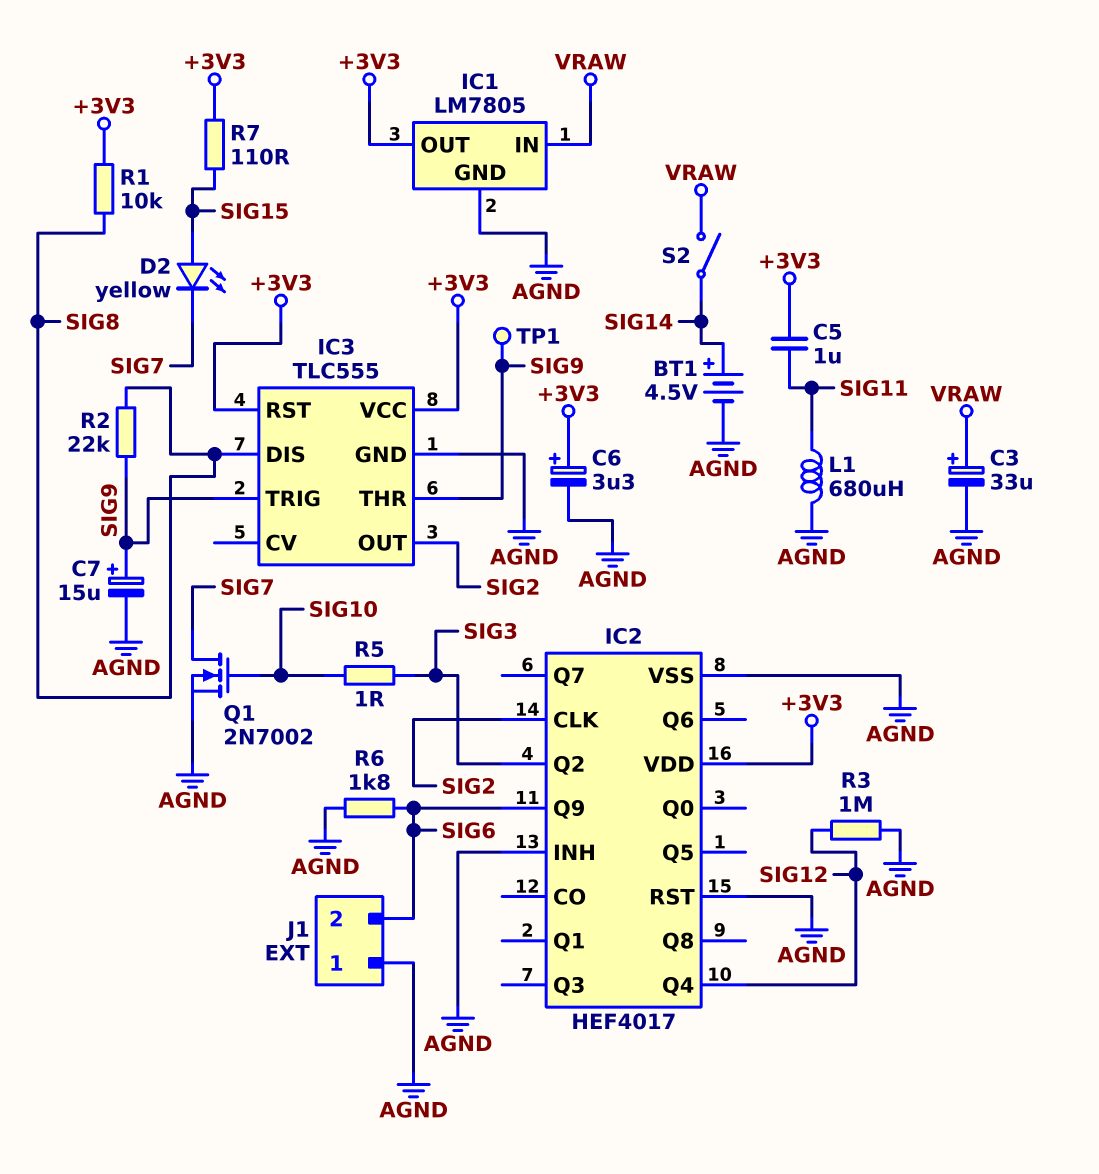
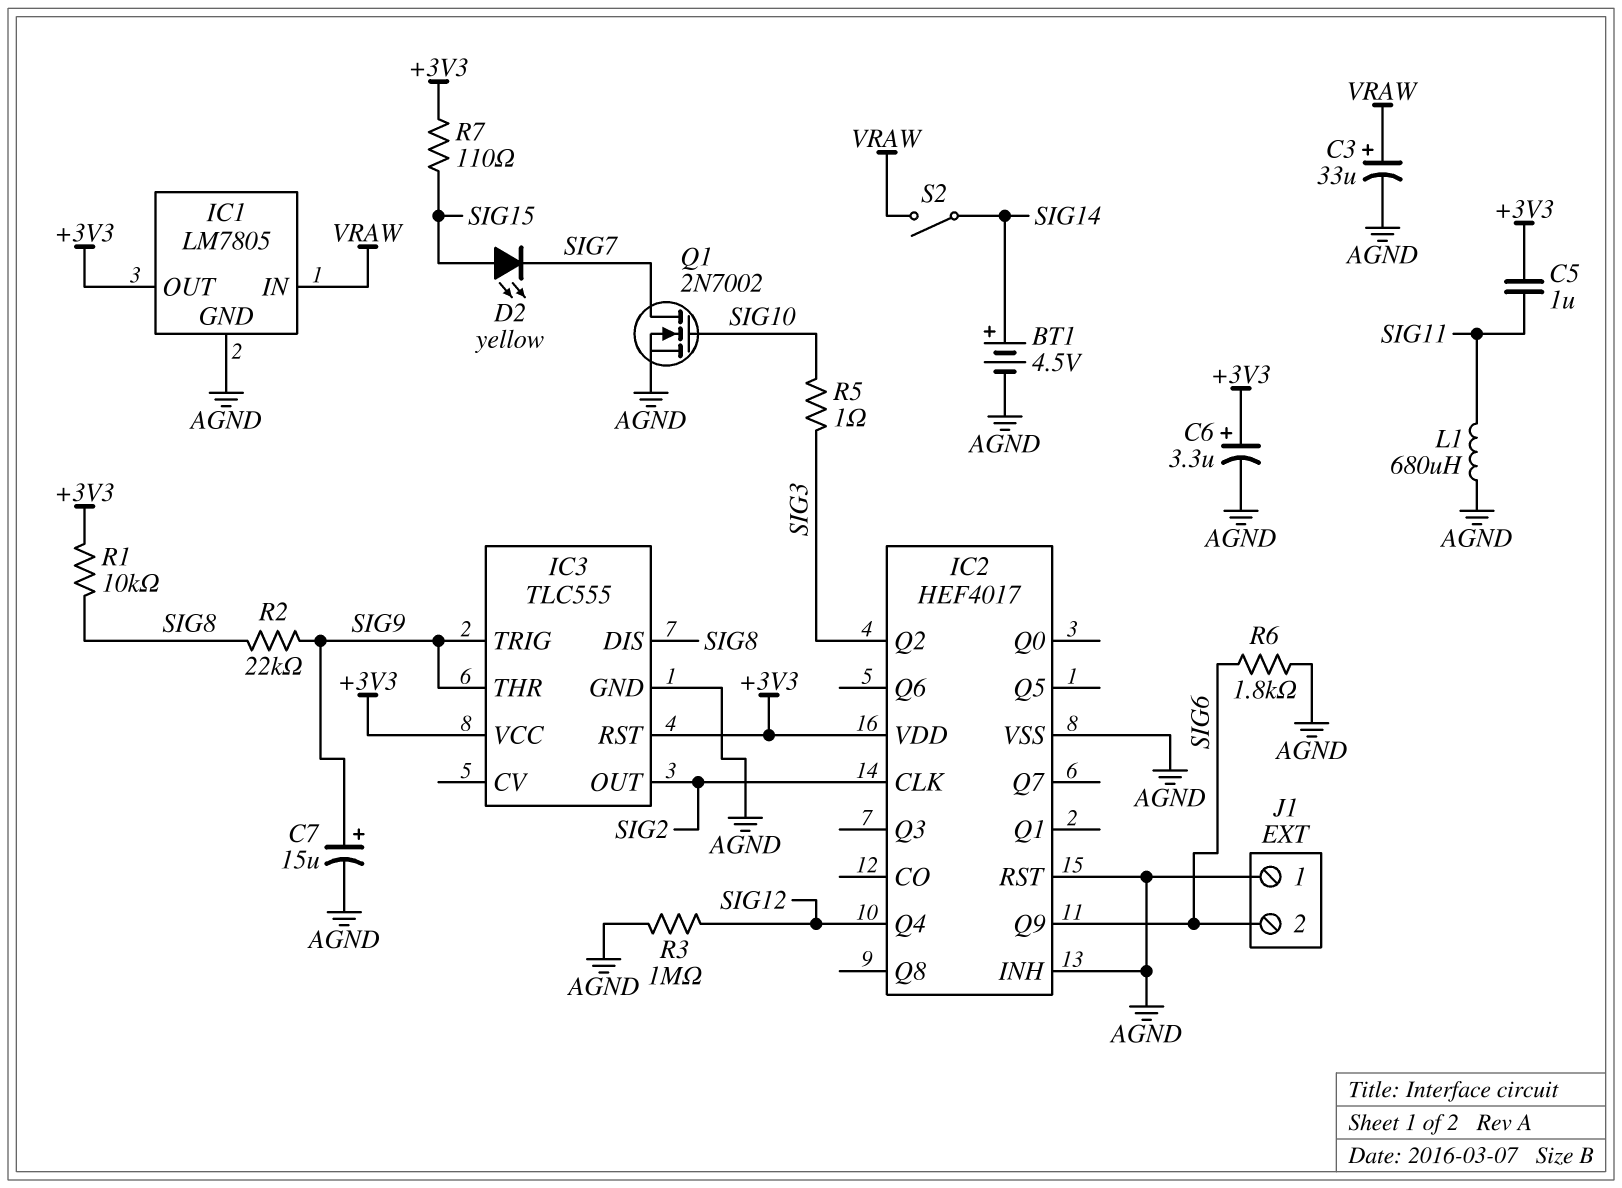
TP1: test point (SIG9) -> none

